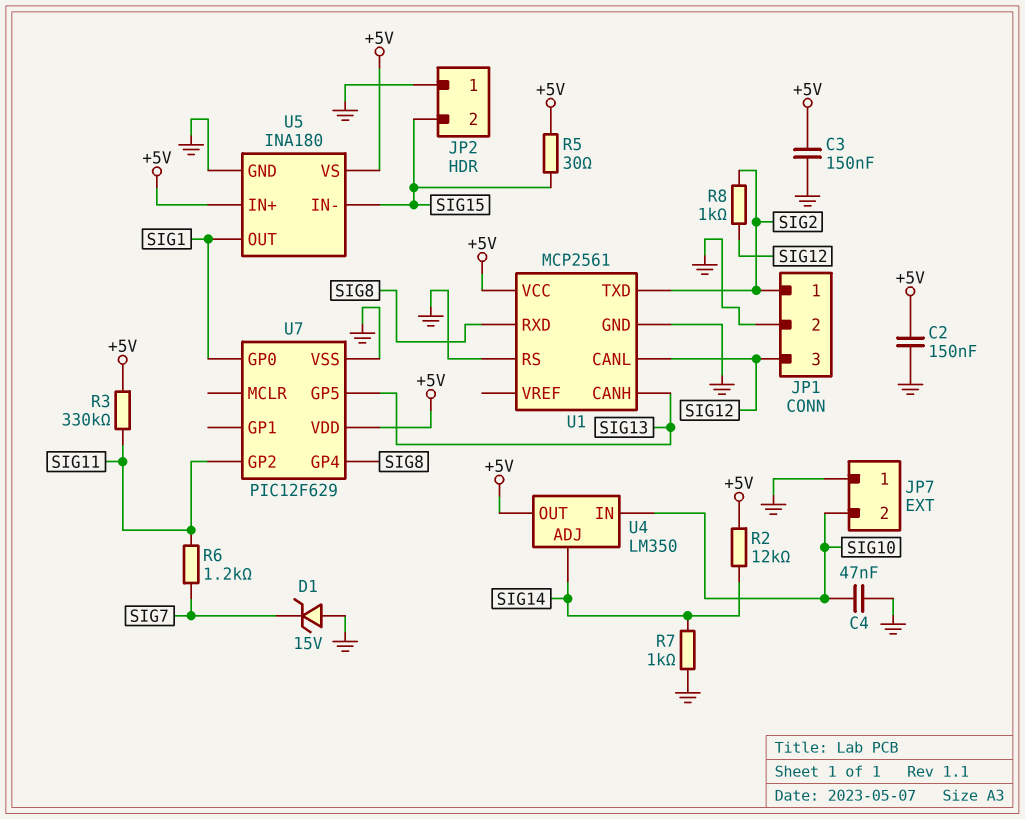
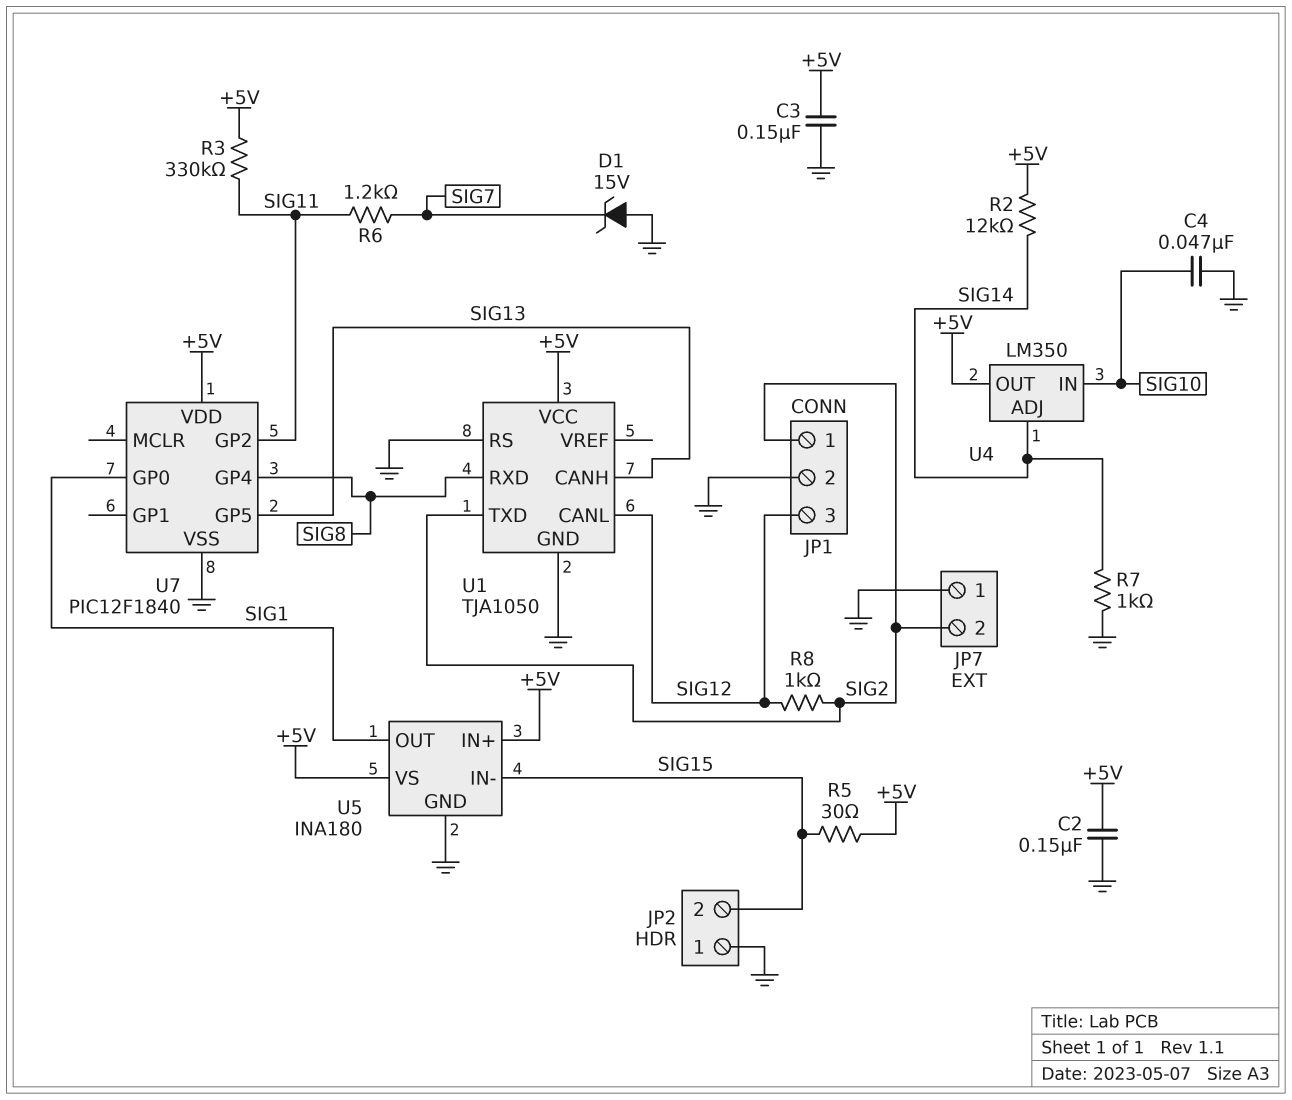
JP7 pin 2: SIG10 -> SIG2
U1: MCP2561 -> TJA1050
U7: PIC12F629 -> PIC12F1840

